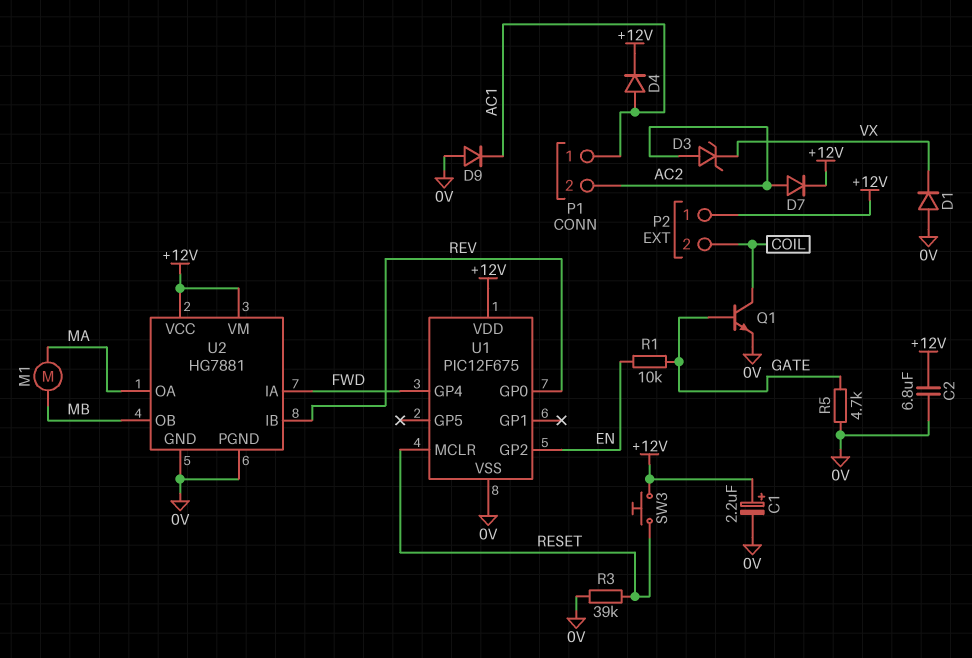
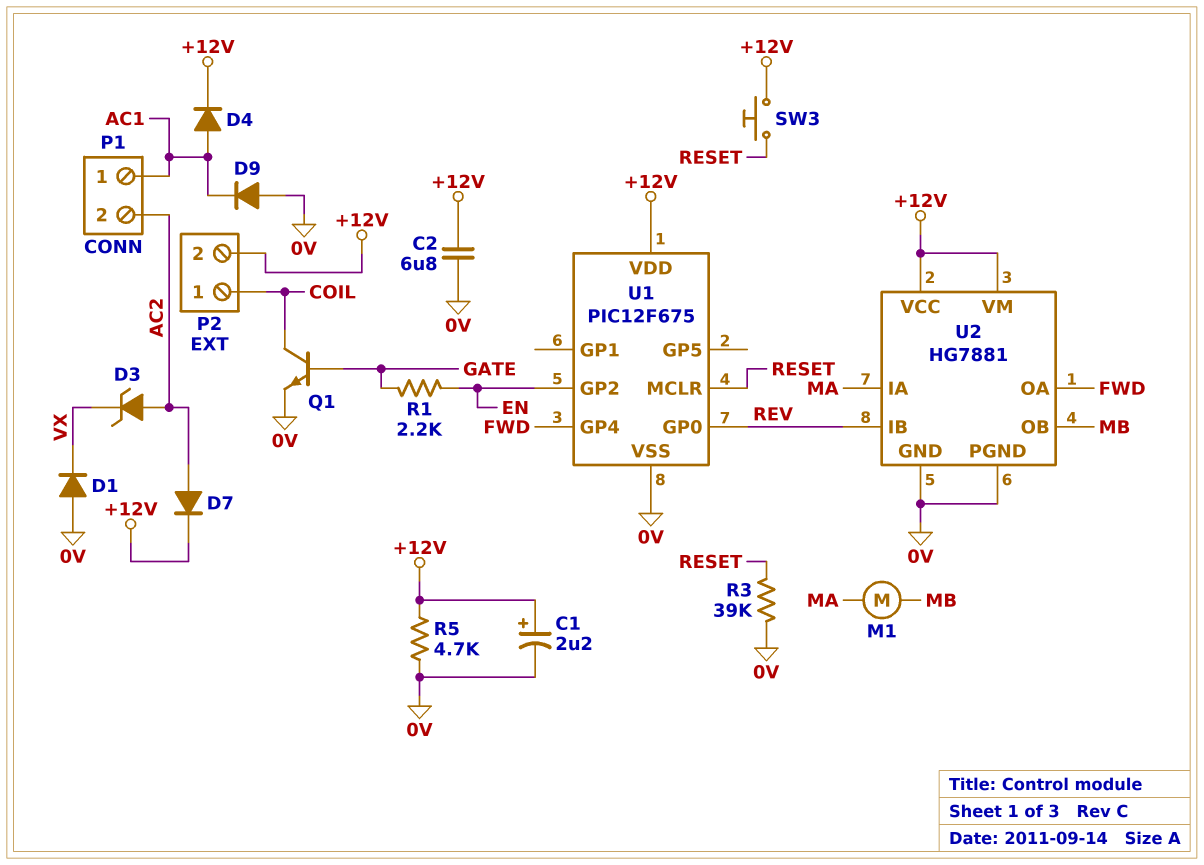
P2 pin 1: +12V -> COIL
P2 pin 2: COIL -> +12V
R1: 10k (EN, GATE) -> 2.2k (EN, GATE)
R5: 4.7k (0V, GATE) -> 4.7k (+12V, 0V)
U2 pin IA: FWD -> MA
U2 pin OA: MA -> FWD

